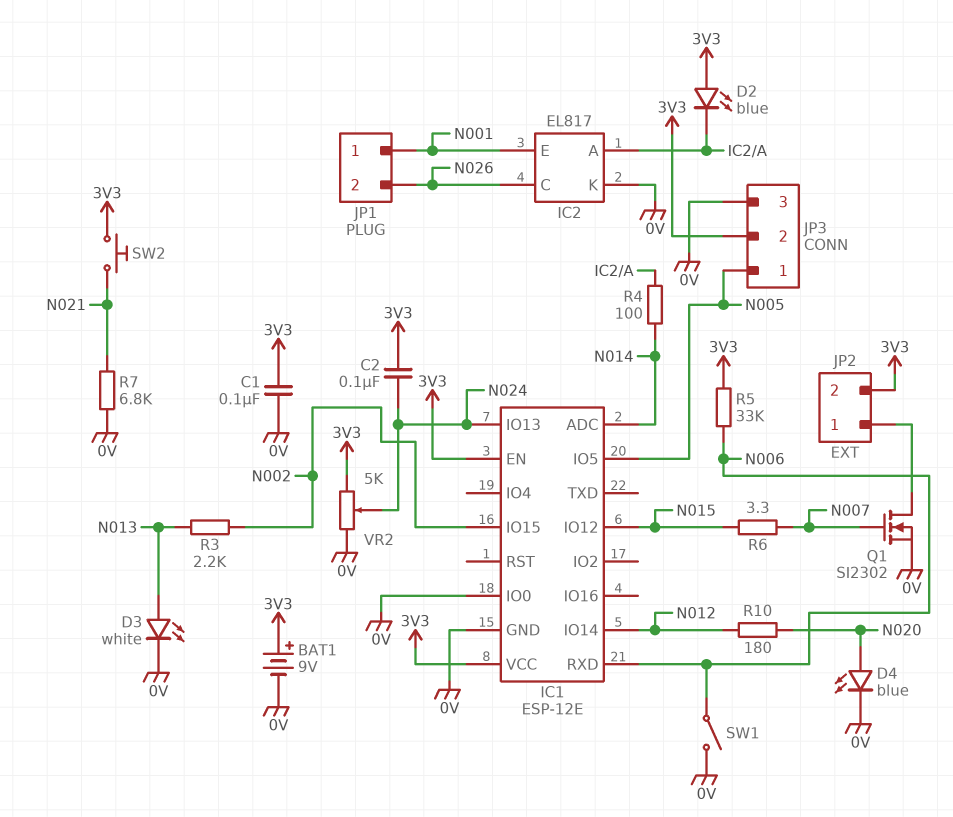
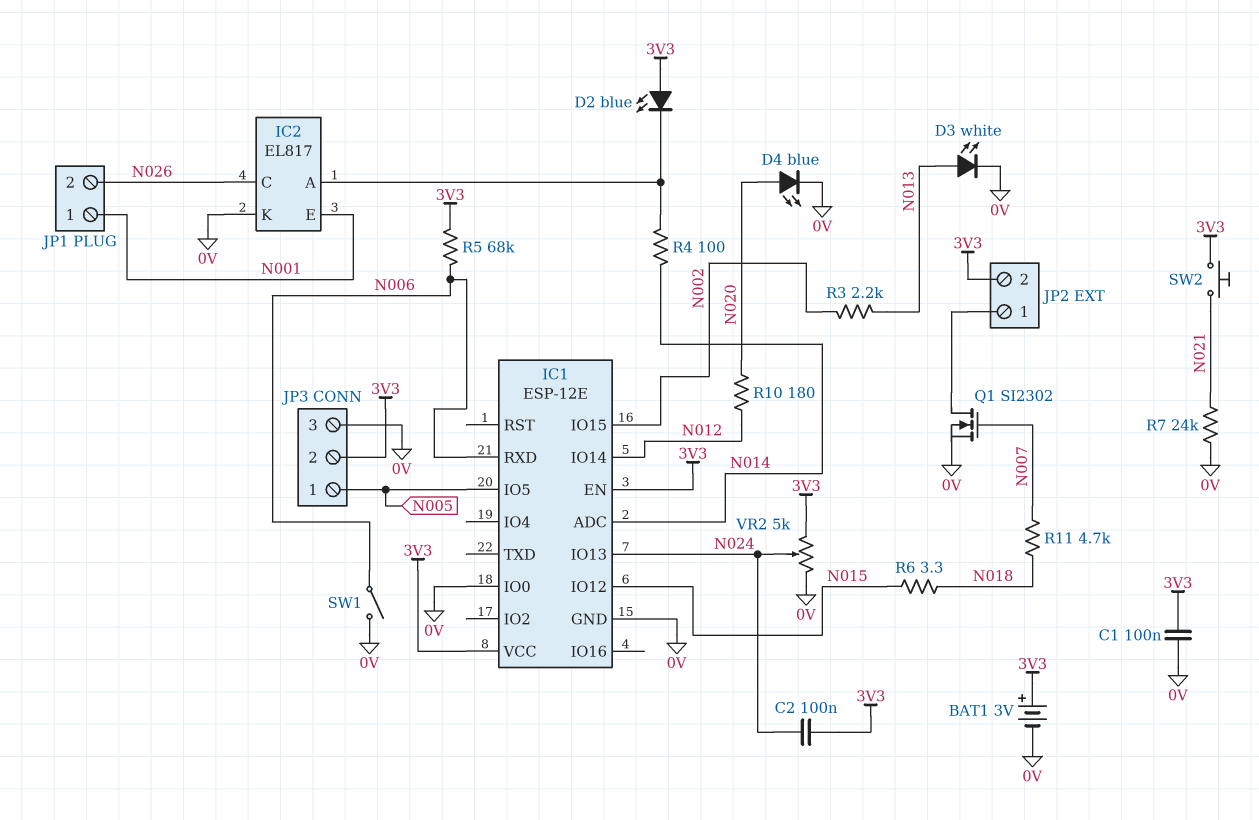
BAT1: 9V (plus 3V3, minus 0V) -> 3V (plus 3V3, minus 0V)
R5: 33k (3V3, N006) -> 68k (3V3, N006)
R6: 3.3 (N007, N015) -> 3.3 (N015, N018)
R7: 6.8k (0V, N021) -> 24k (0V, N021)
R11: none -> 4.7k (N007, N018)

